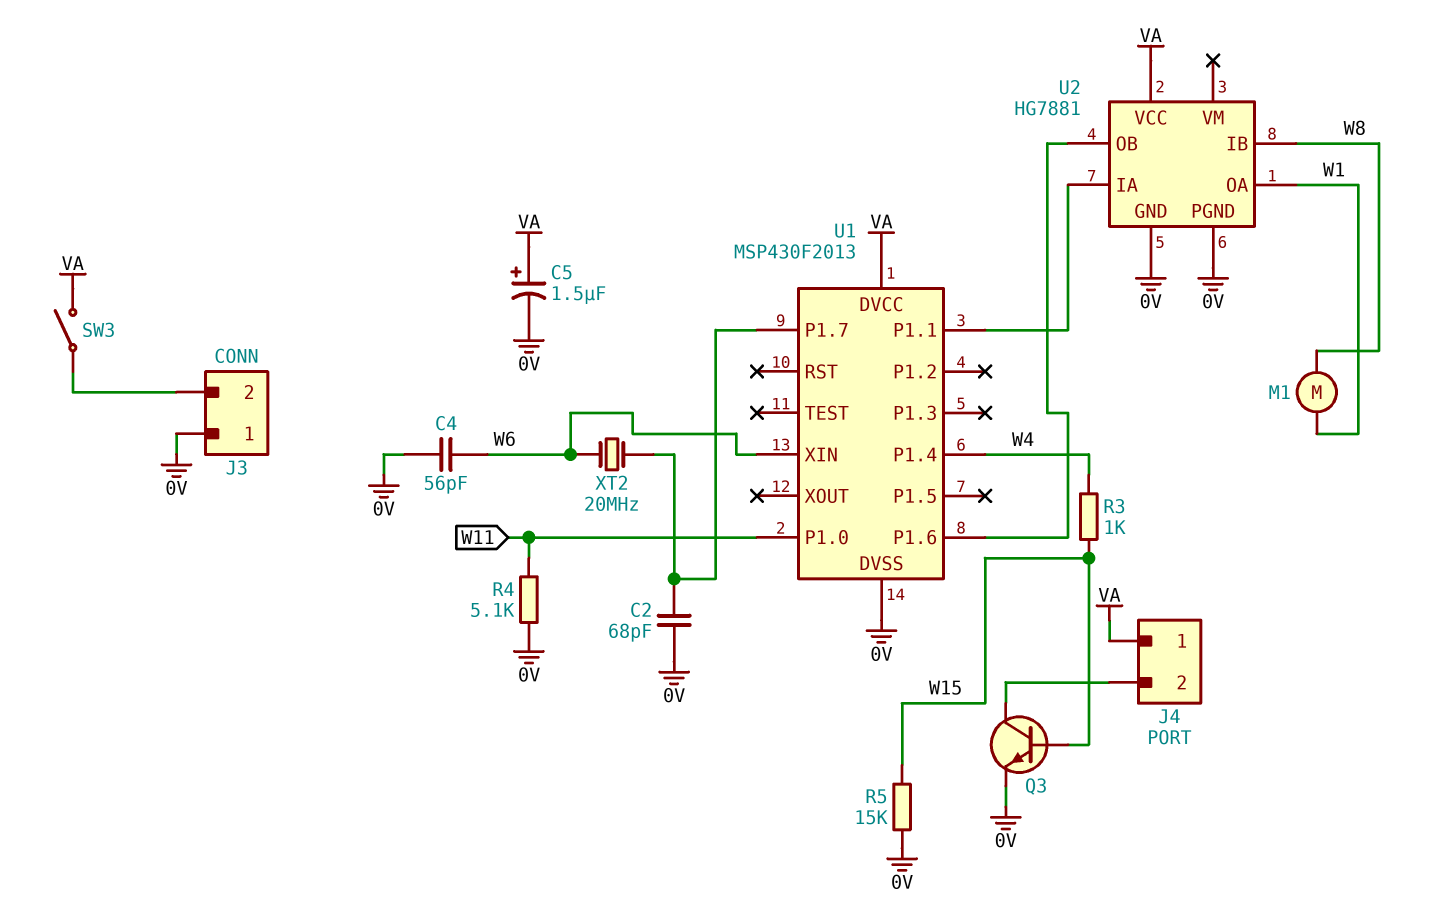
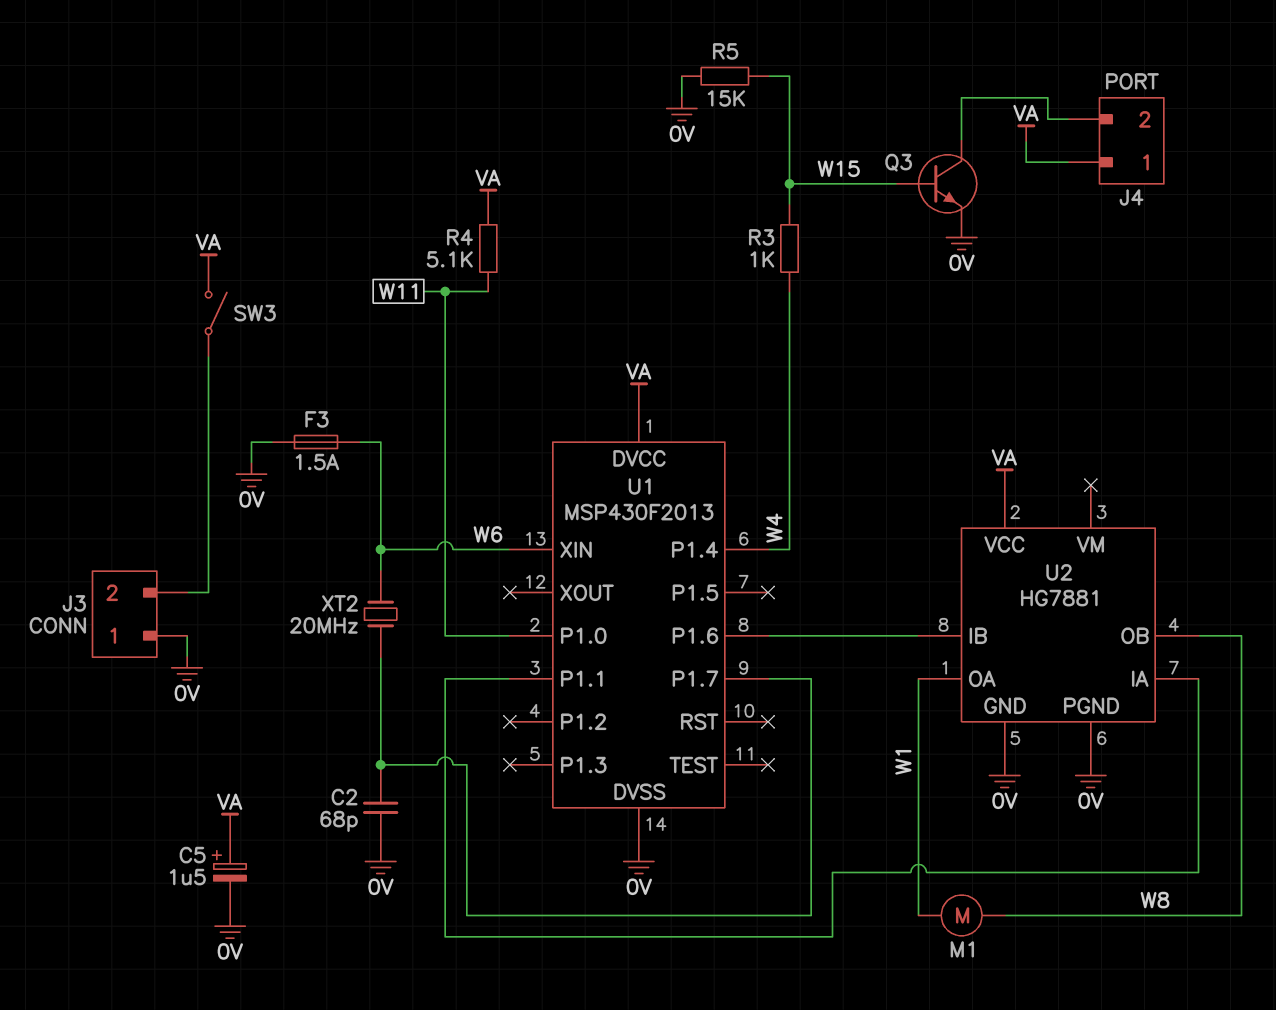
C4: 56pF (0V, W6) -> none
F3: none -> 1.5A (0V, W6)
R4: 5.1k (0V, W11) -> 5.1k (VA, W11)
U2 pin IB: W8 -> U1/P1.6
U2 pin OB: U1/P1.6 -> W8

